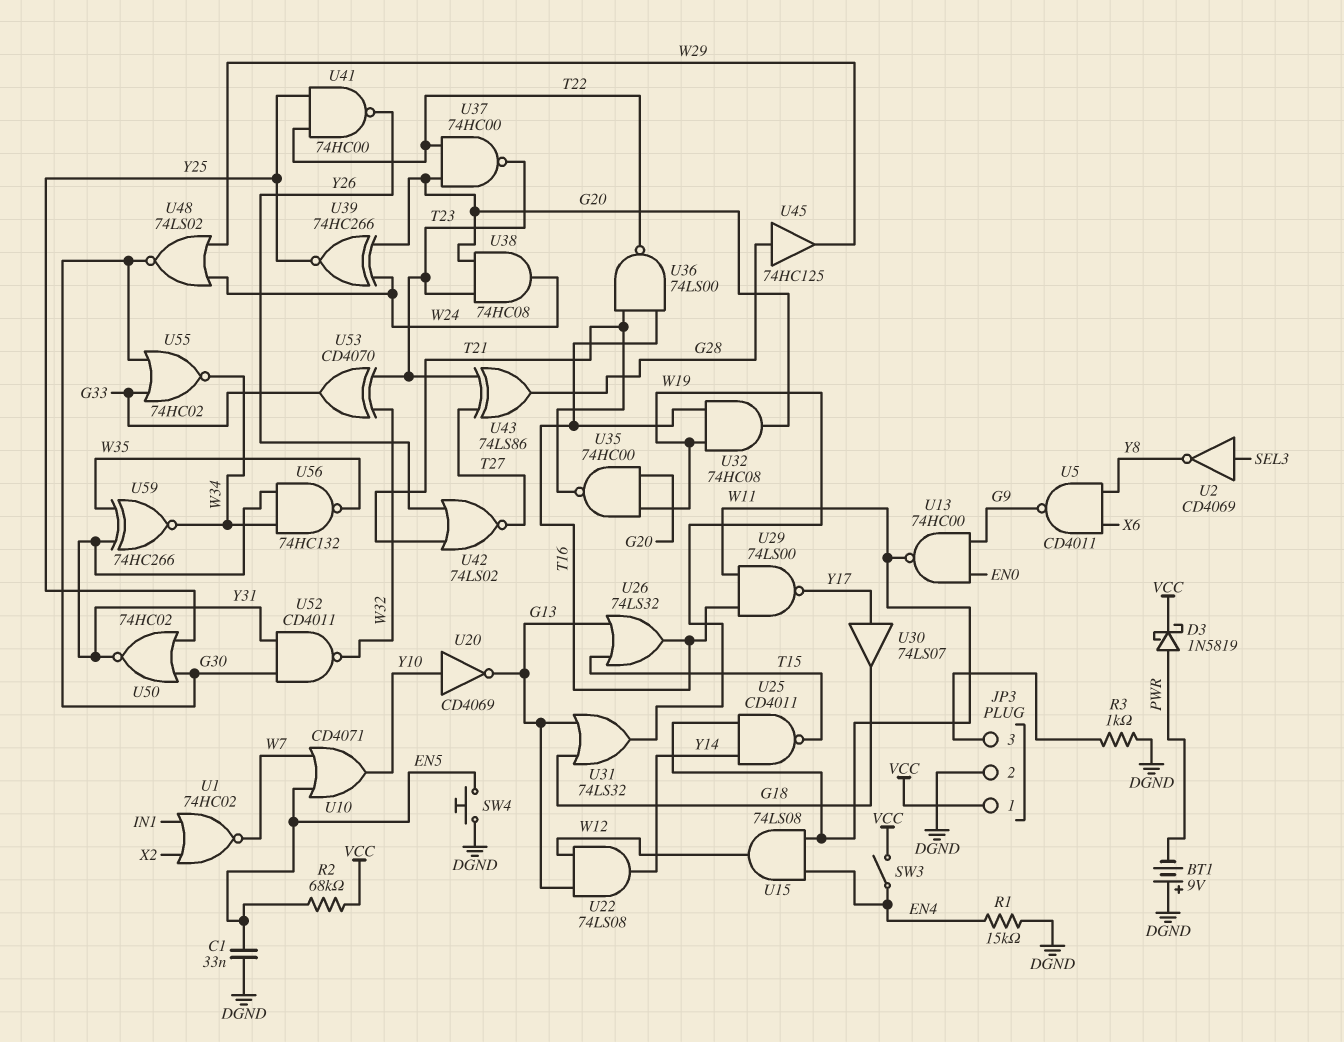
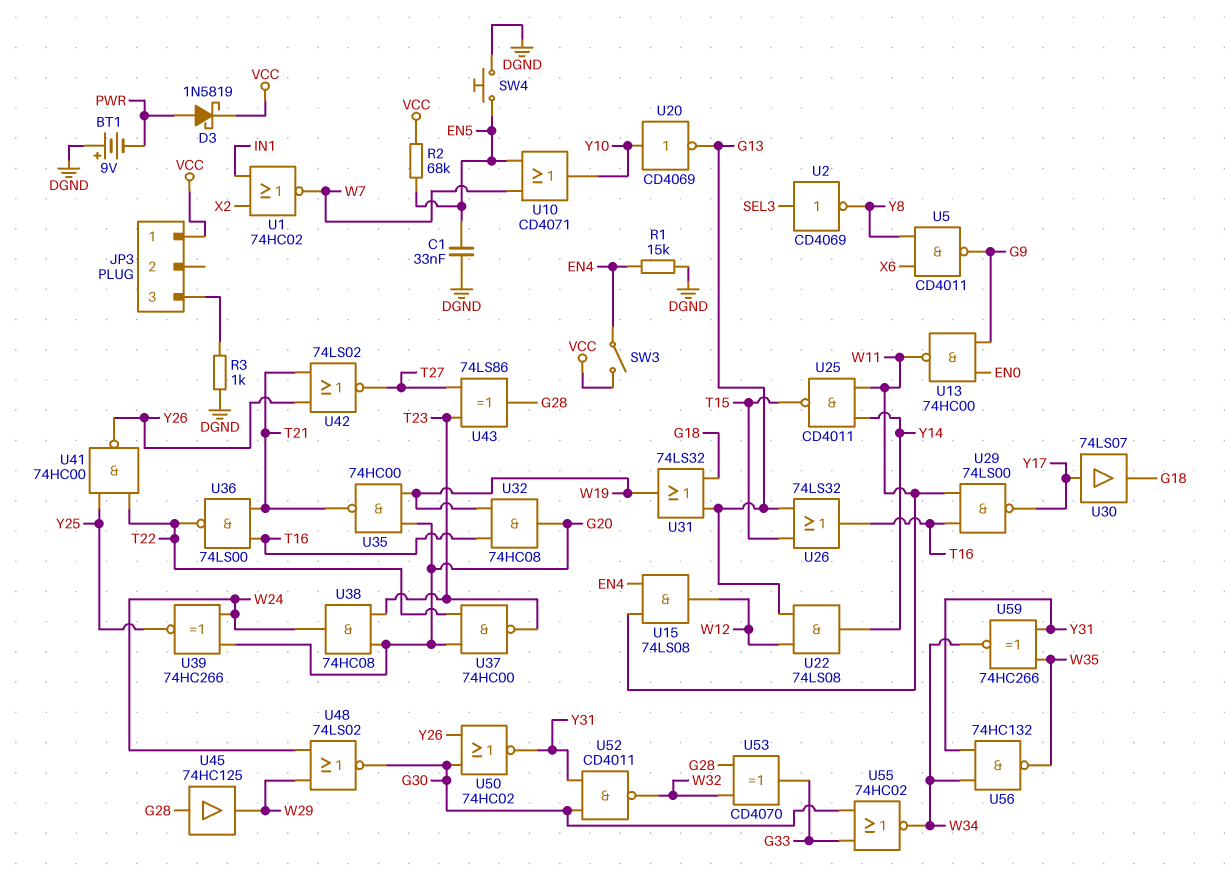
JP3 pin 2: DGND -> none
U50: NOR 74HC02 (in G30, in Y25, out Y31) -> NOR 74HC02 (in G30, in Y26, out Y31)
U53: XOR CD4070 (in T23, in W32, out G33) -> XOR CD4070 (in G28, in W32, out G33)

